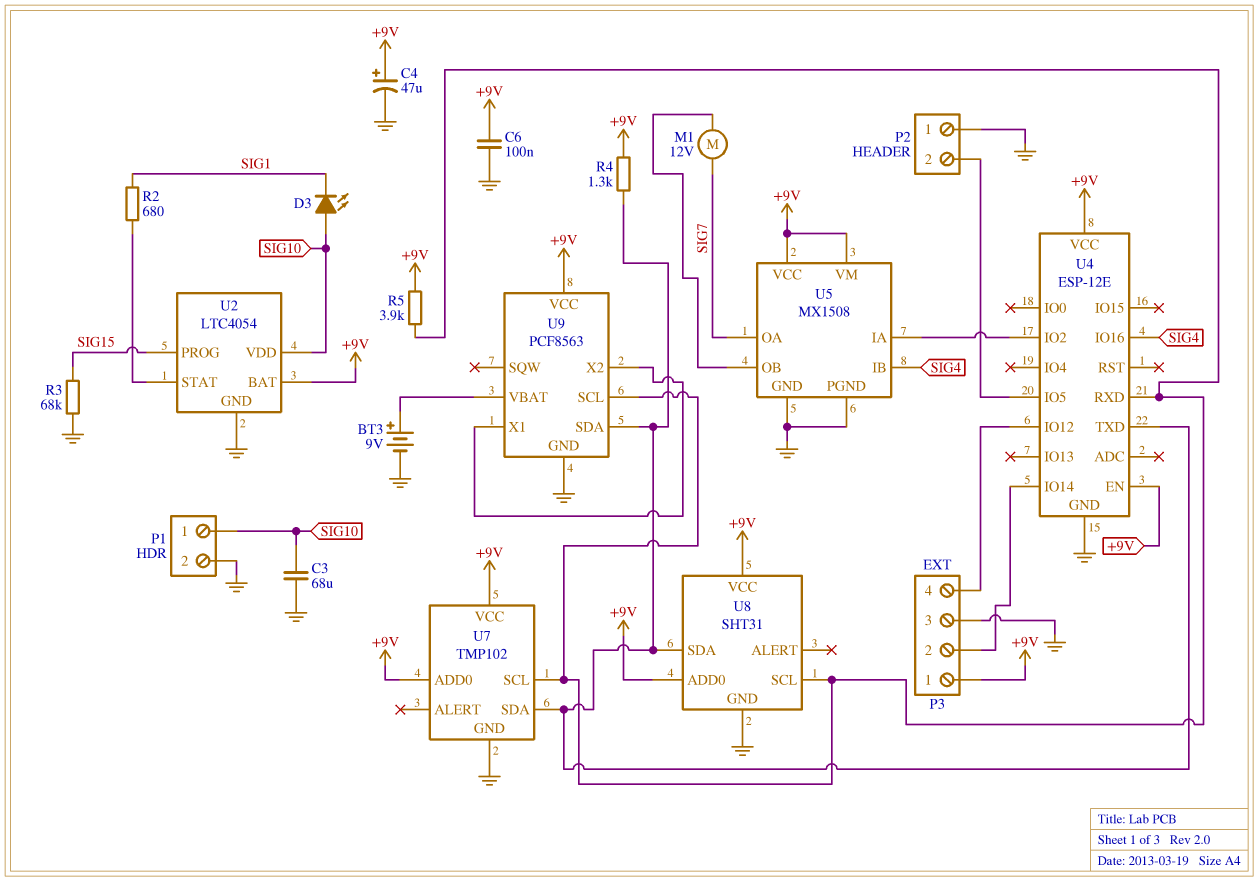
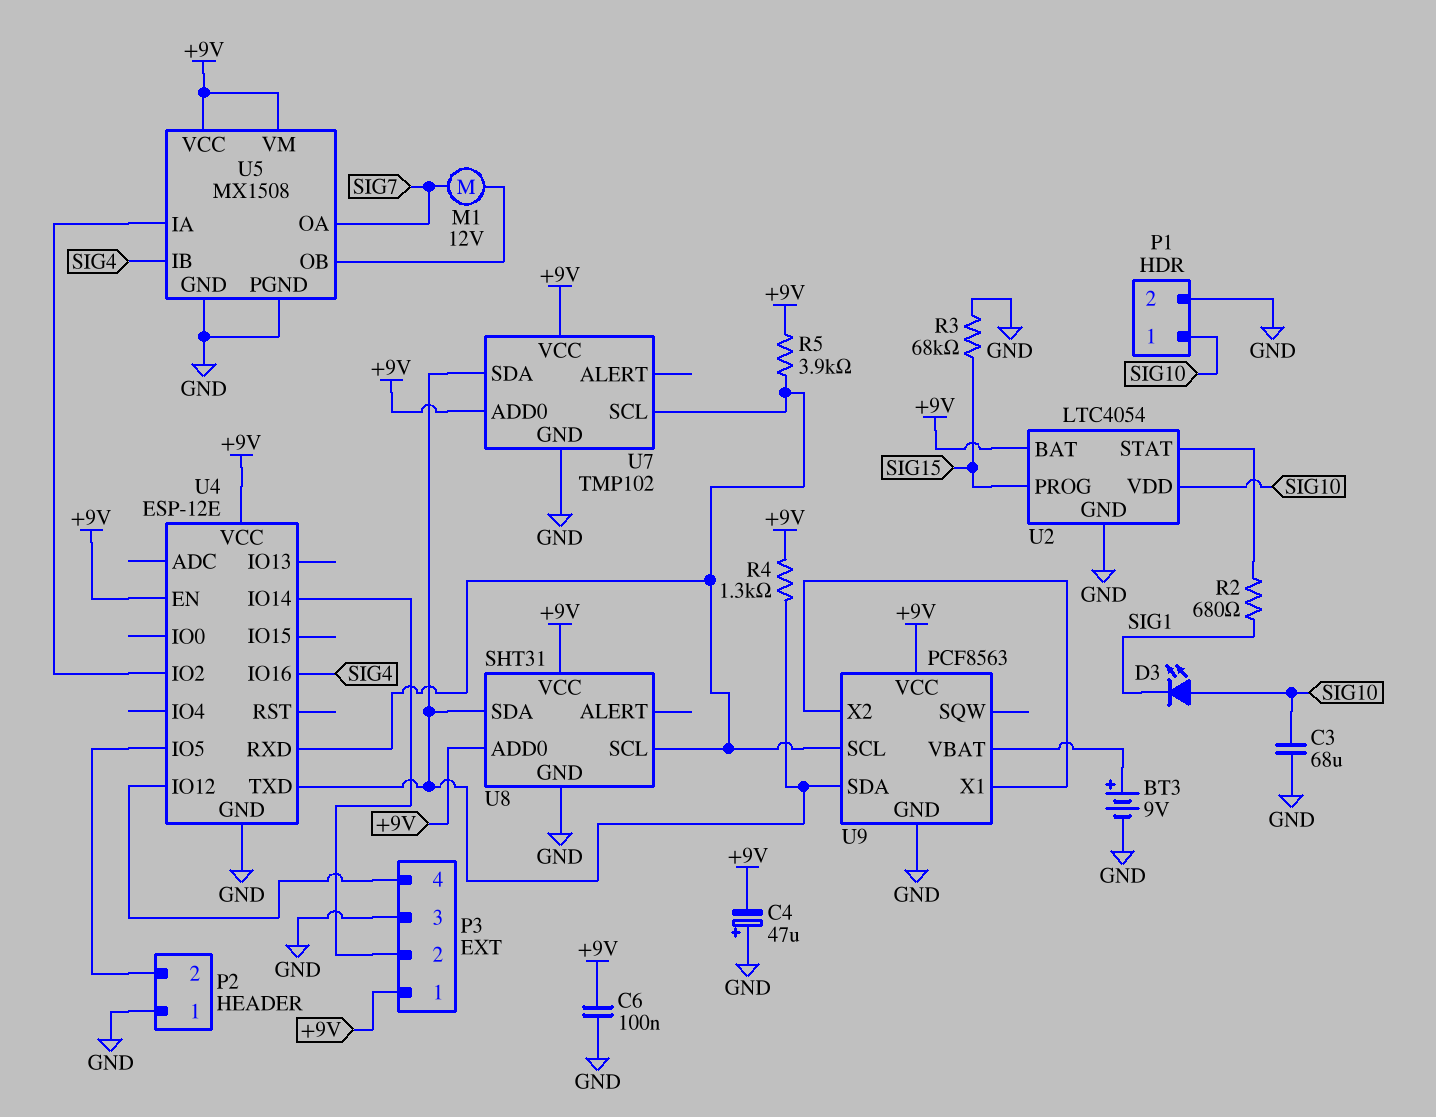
C4: 47uF (plus +9V, minus GND) -> 47uF (plus GND, minus +9V)

